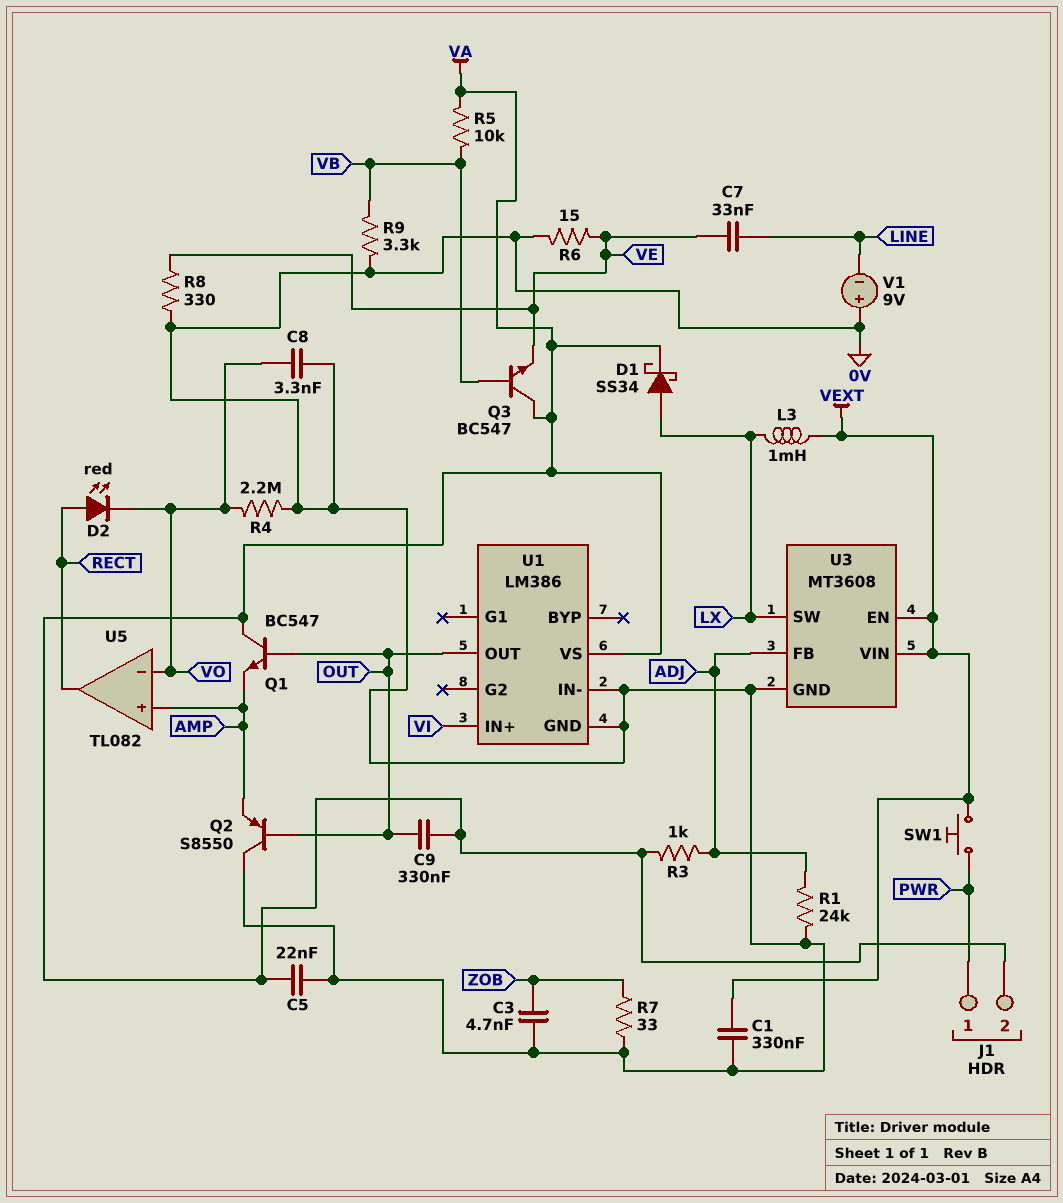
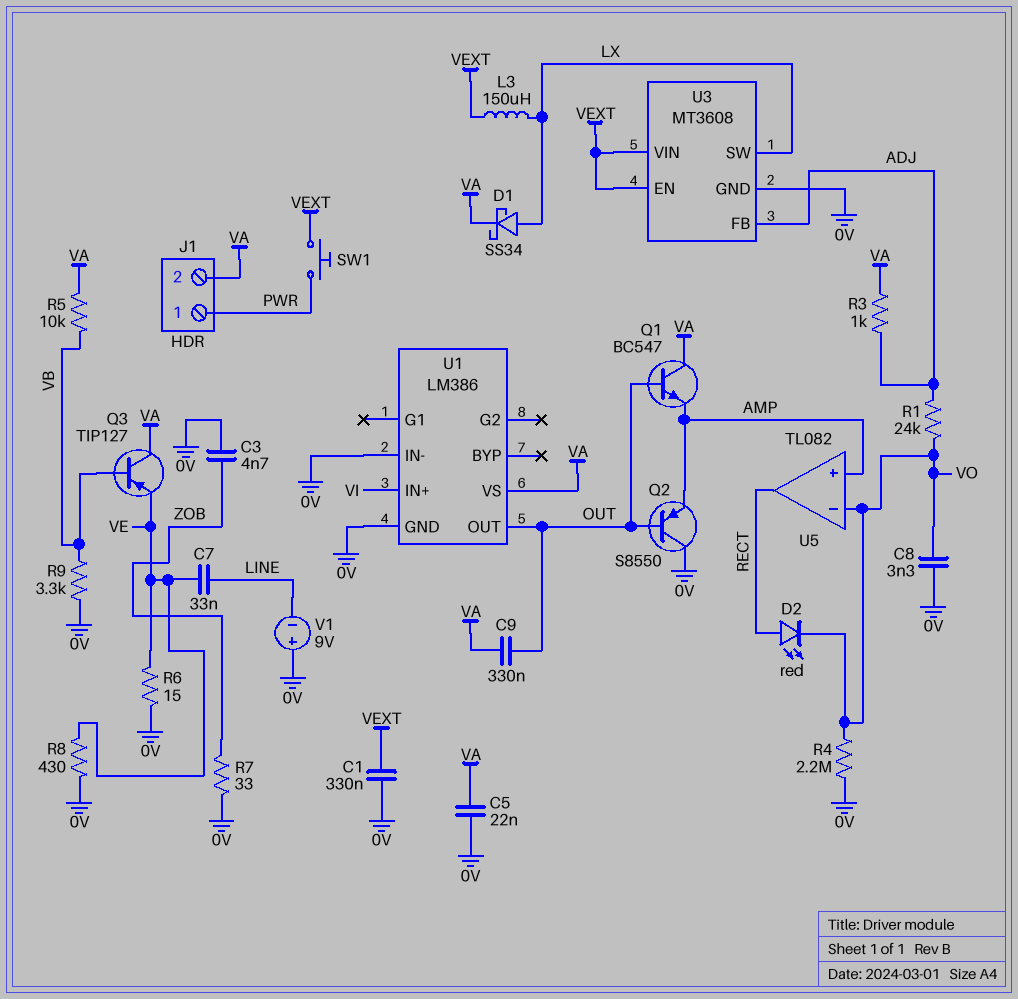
L3: 1mH (LX, VEXT) -> 150uH (LX, VEXT)
Q3: NPN BC547 (B VB, C VA, E VE) -> PNP TIP127 (B VB, C VA, E VE)
R1: 24k (0V, ADJ) -> 24k (ADJ, VO)
R8: 330 (0V, VE) -> 430 (0V, VE)

